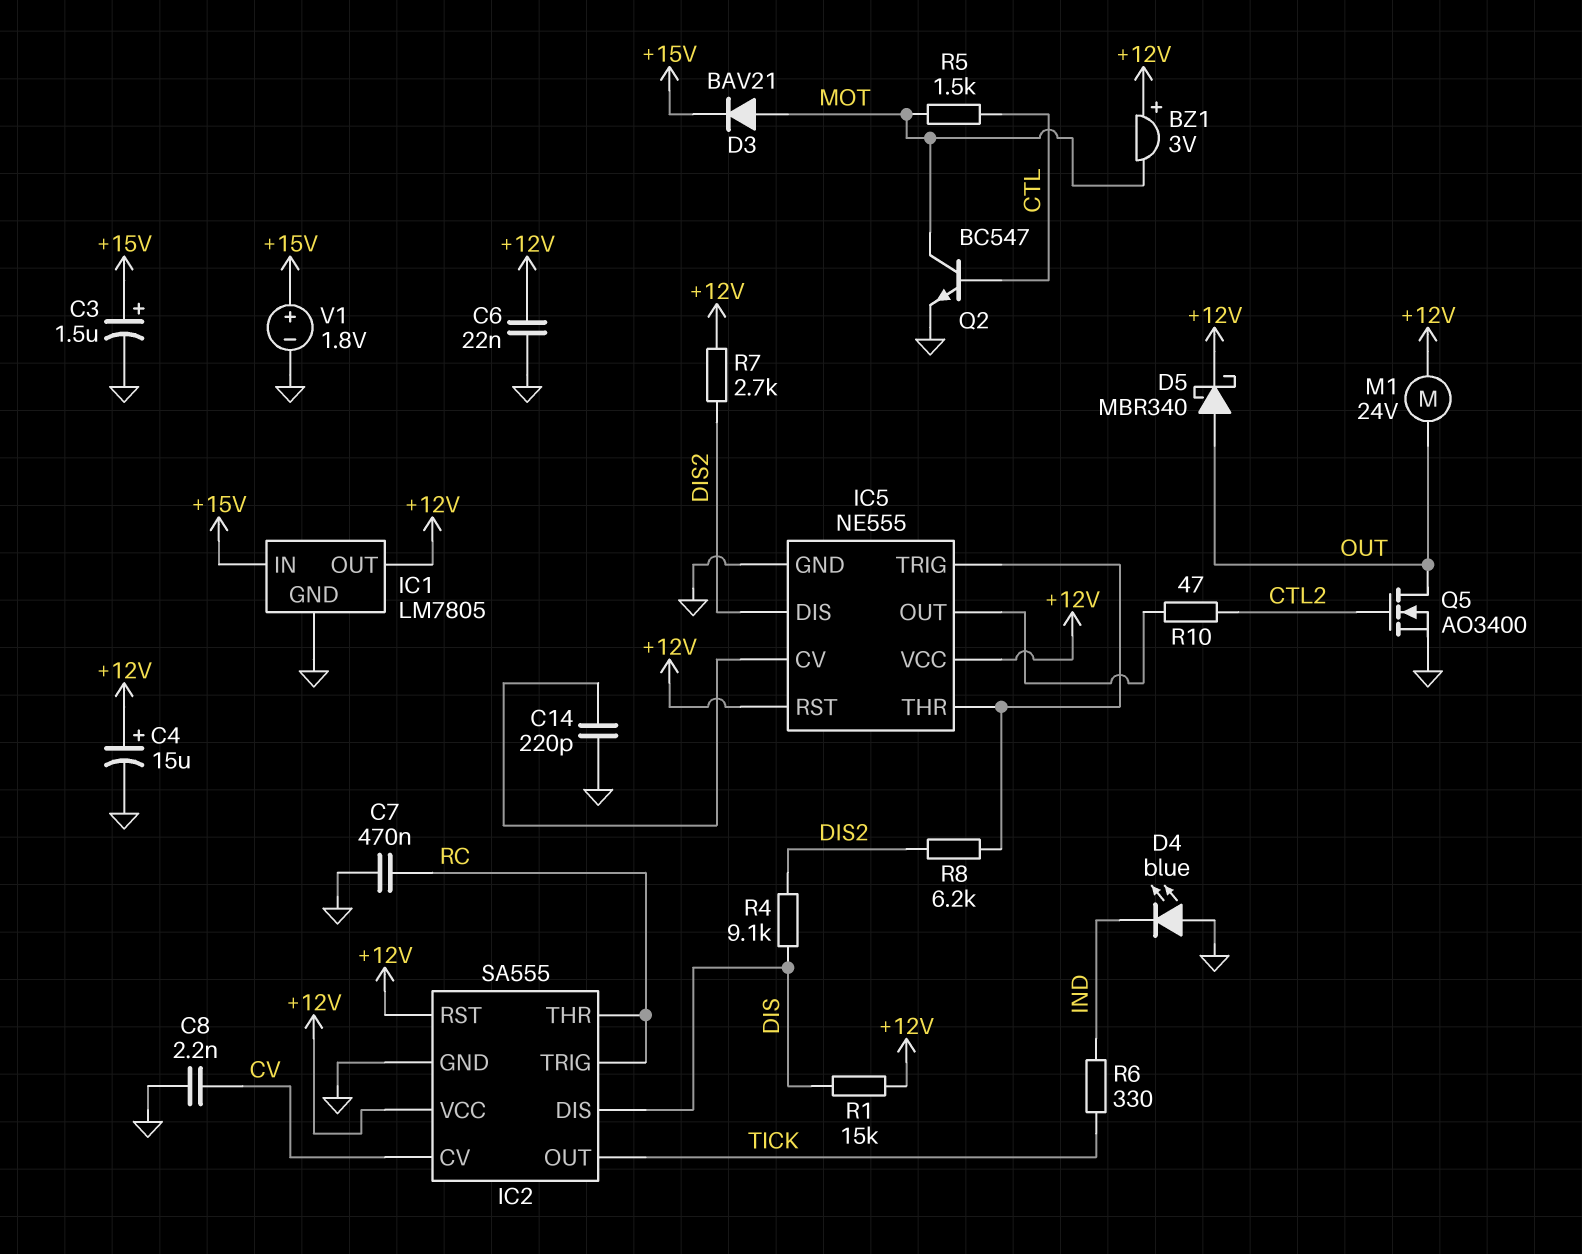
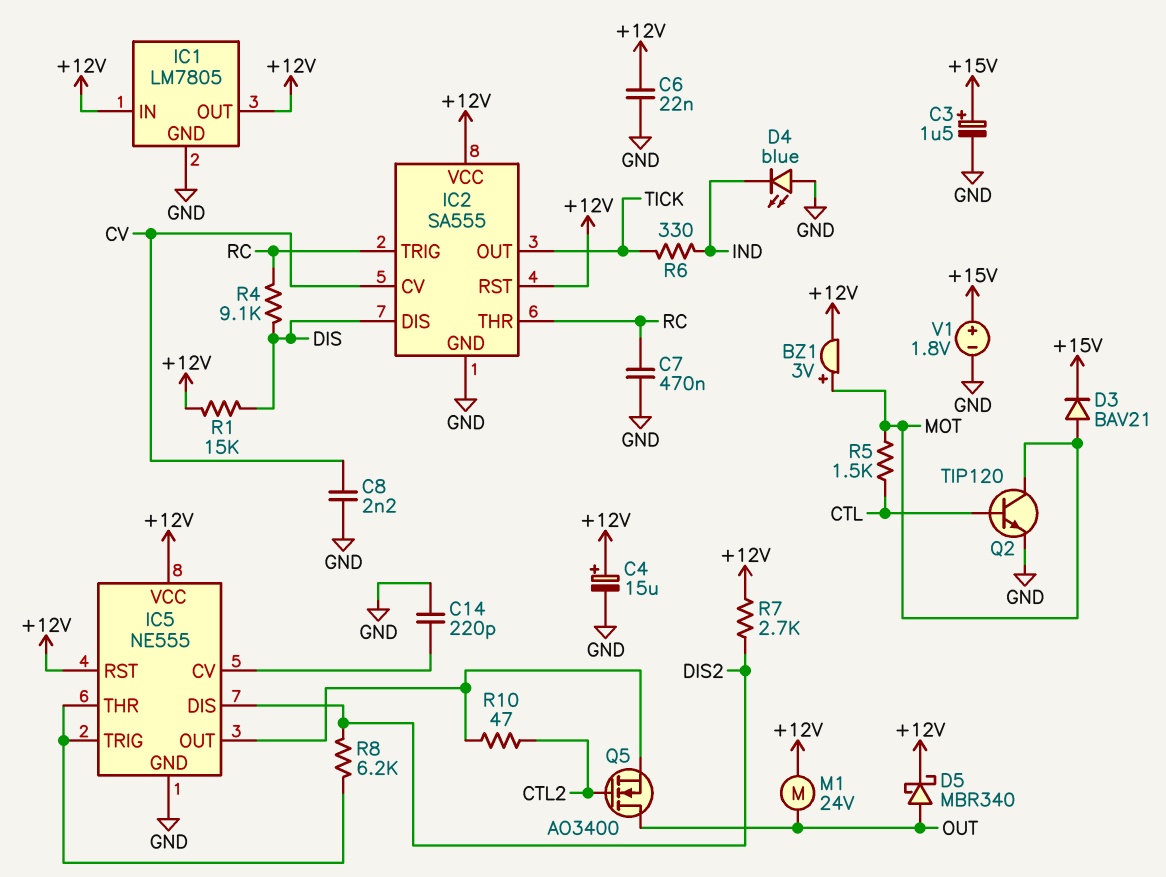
BZ1: buzzer 3V (plus +12V, minus MOT) -> buzzer 3V (plus MOT, minus +12V)
IC1 pin IN: +15V -> +12V
Q2: NPN BC547 (B CTL, C MOT, E GND) -> NPN TIP120 (B CTL, C MOT, E GND)
Q5: NMOS AO3400 (G CTL2, D OUT, S GND) -> NMOS AO3400 (G CTL2, D OUT, S IC5/OUT)
R4: 9.1k (DIS, DIS2) -> 9.1k (DIS, RC)

